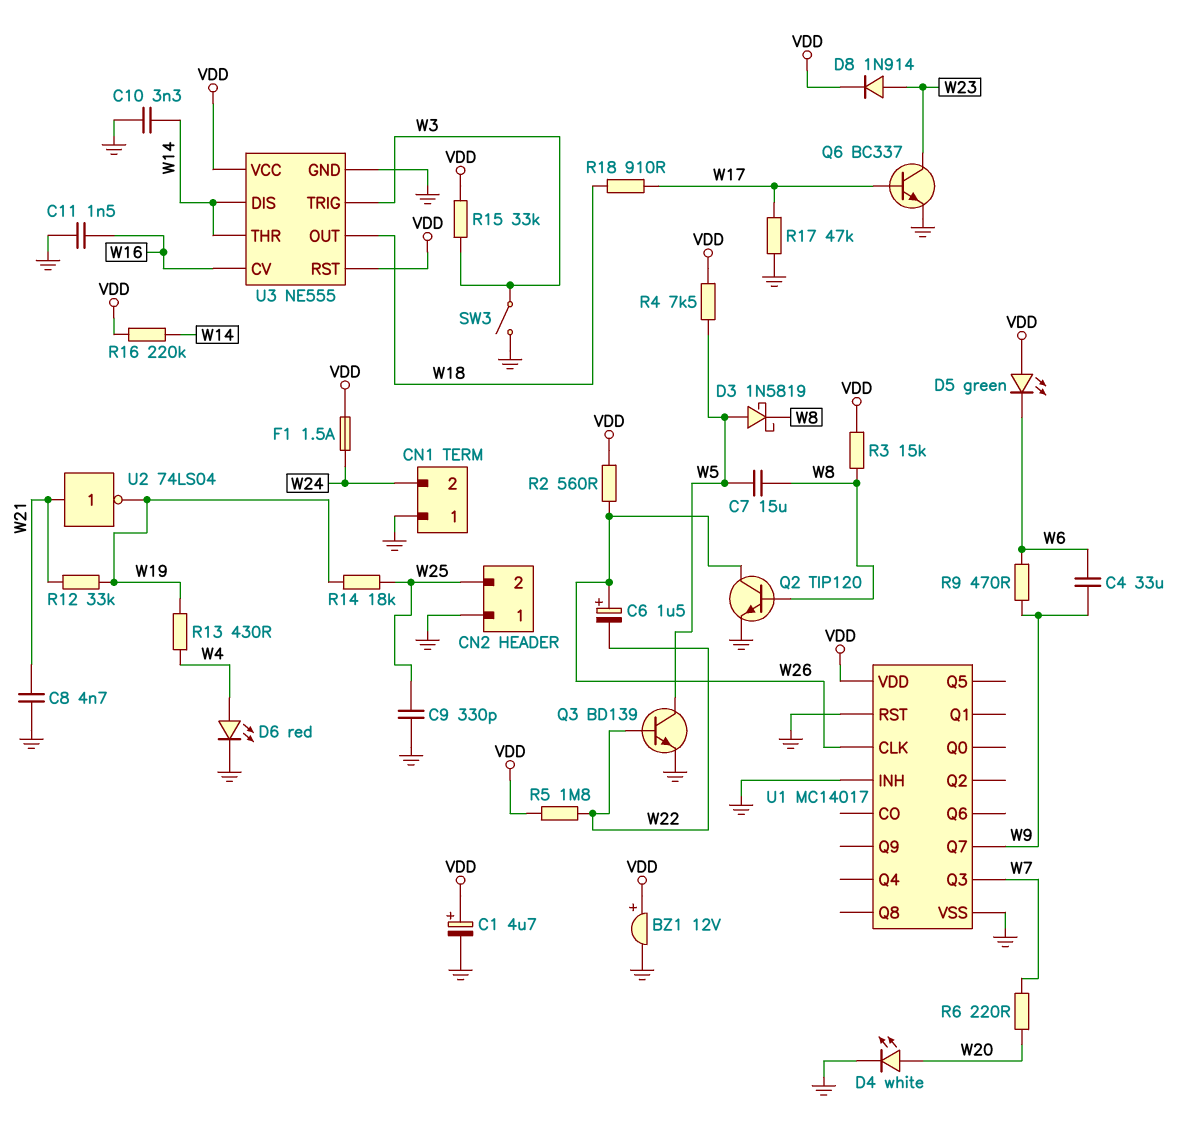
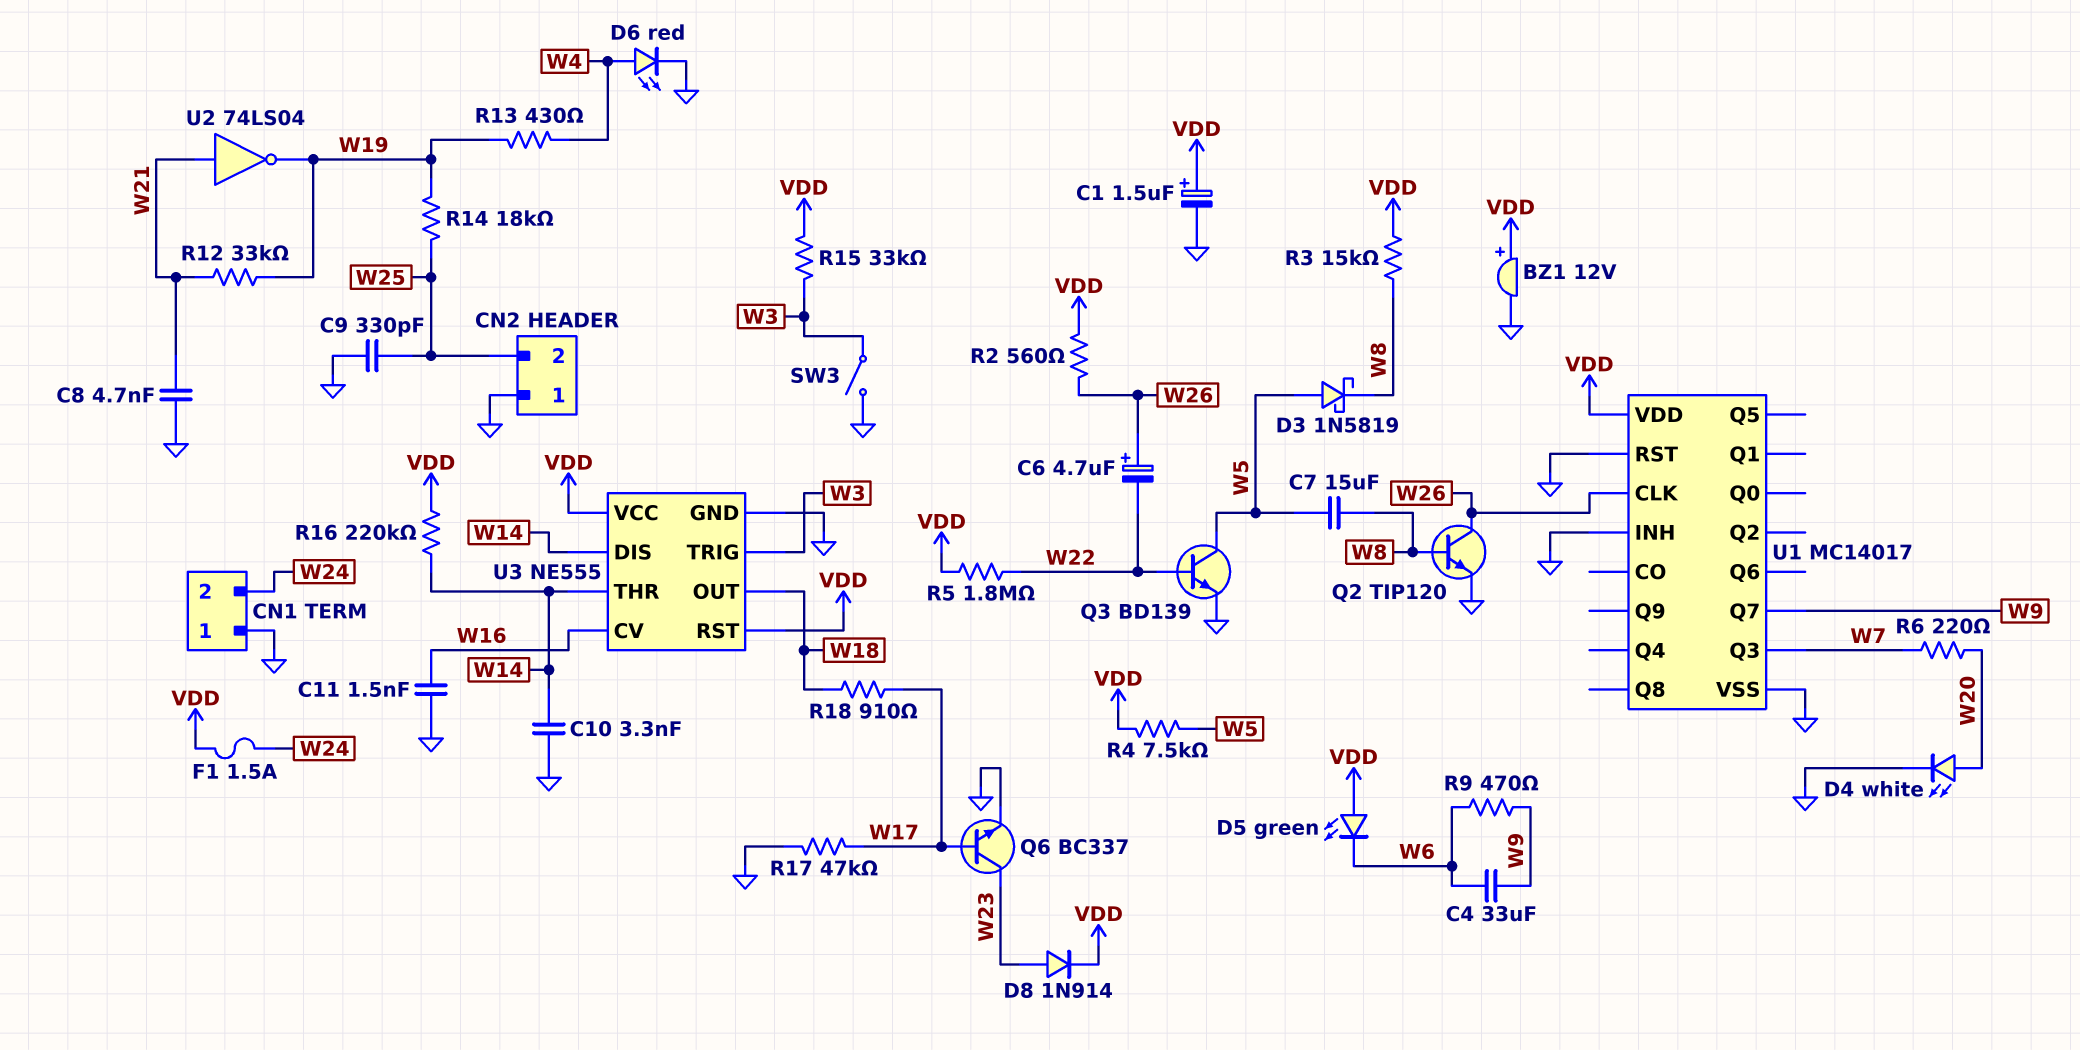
C1: 4.7uF (plus VDD, minus GND) -> 1.5uF (plus VDD, minus GND)
C6: 1.5uF (plus W26, minus W22) -> 4.7uF (plus W26, minus W22)

